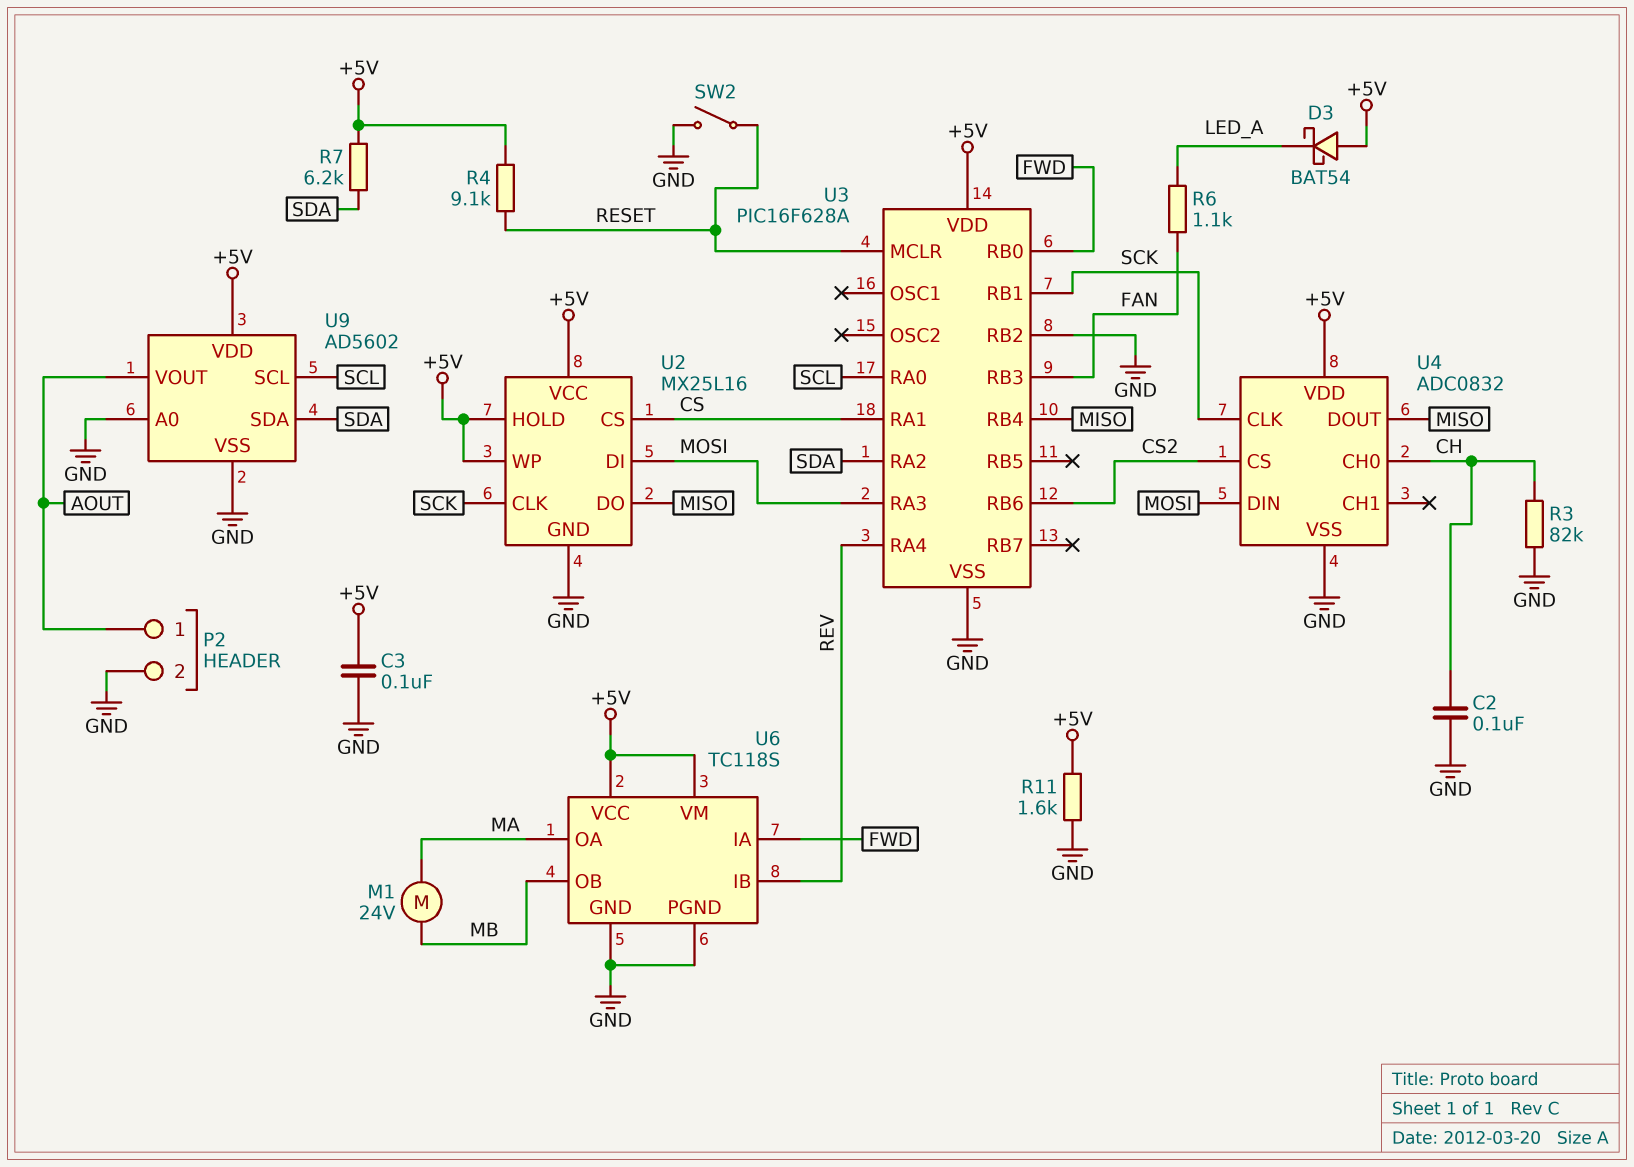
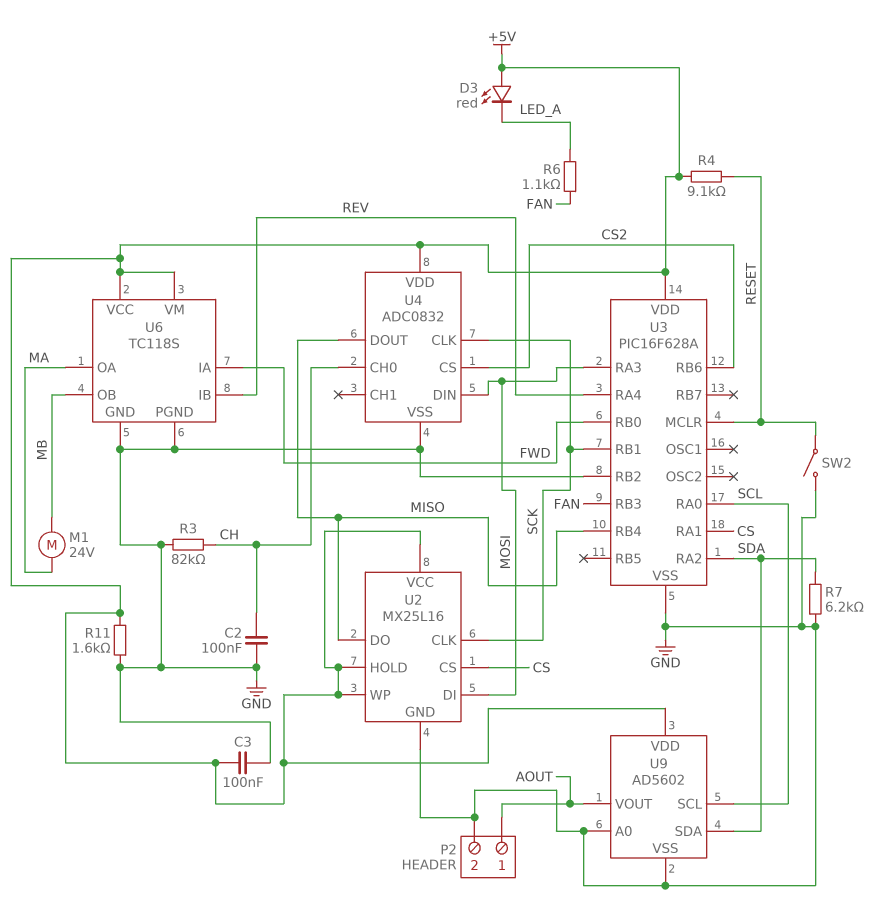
D3: schottky BAT54 (A +5V, K LED_A) -> LED red (A +5V, K LED_A)
R7: 6.2k (+5V, SDA) -> 6.2k (GND, SDA)

